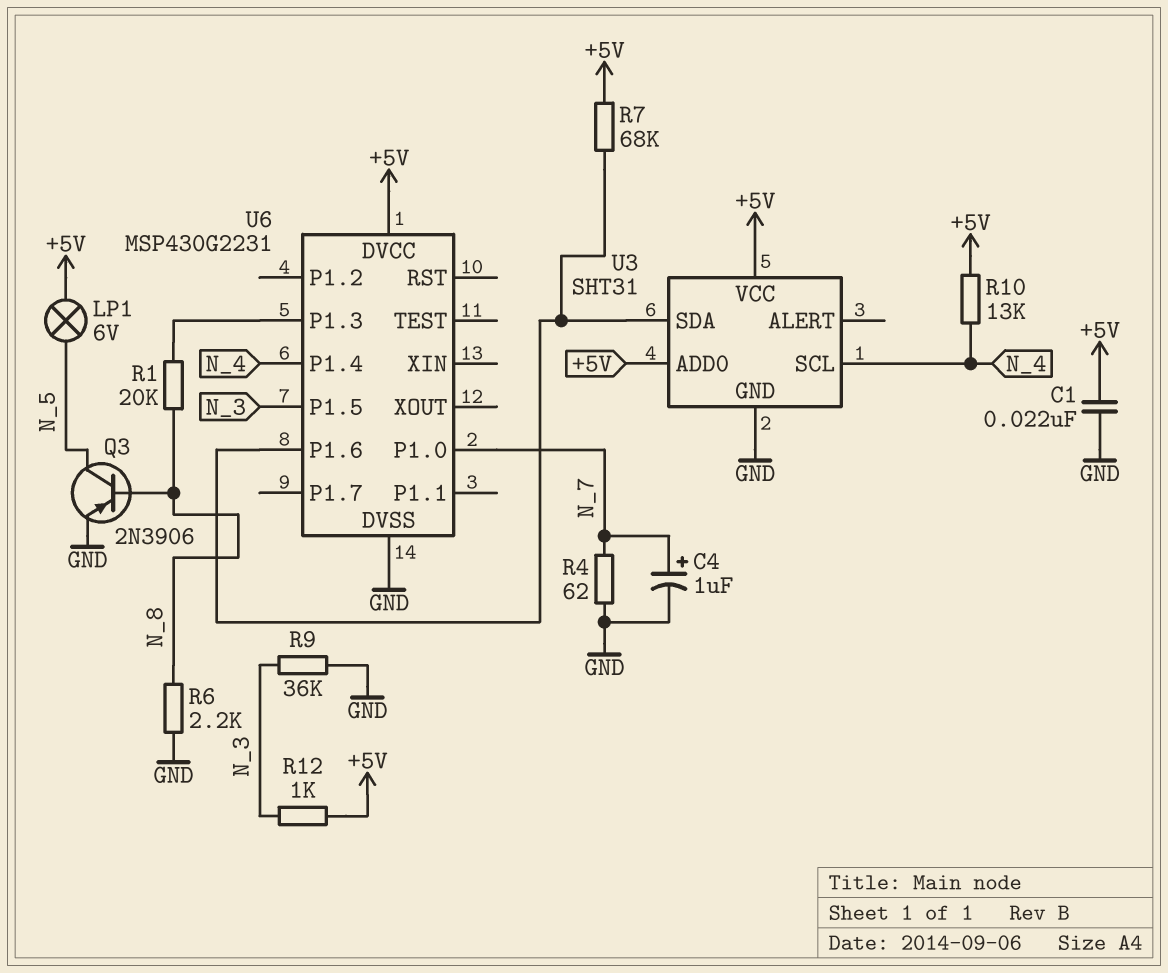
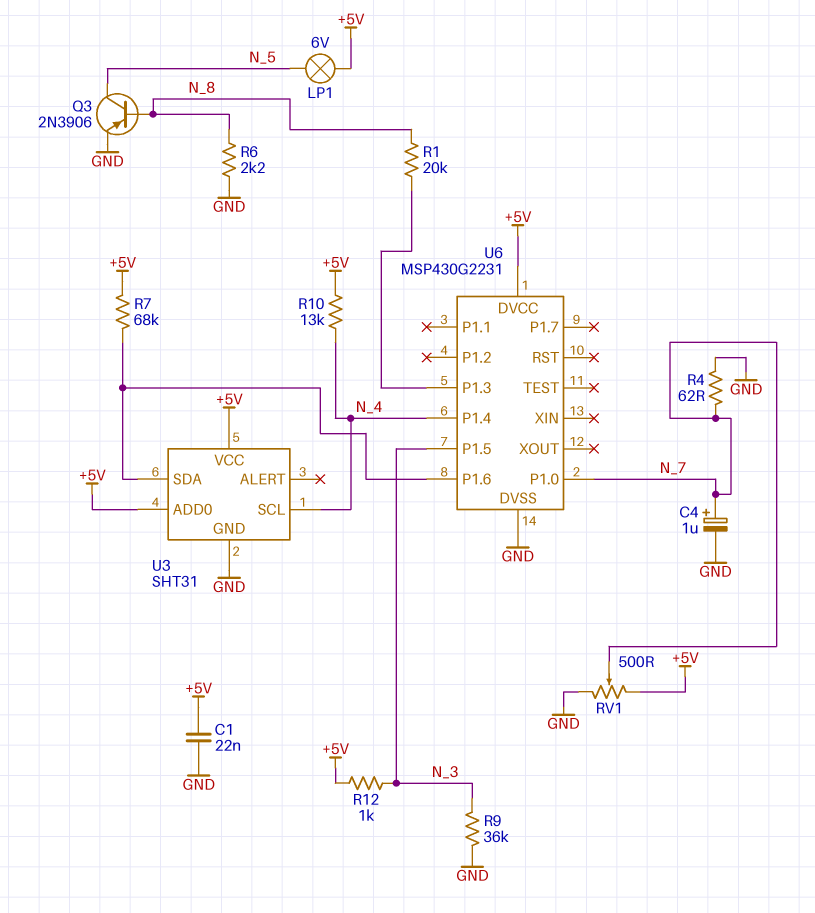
RV1: none -> 500 (+5V, GND, wiper N_7)

